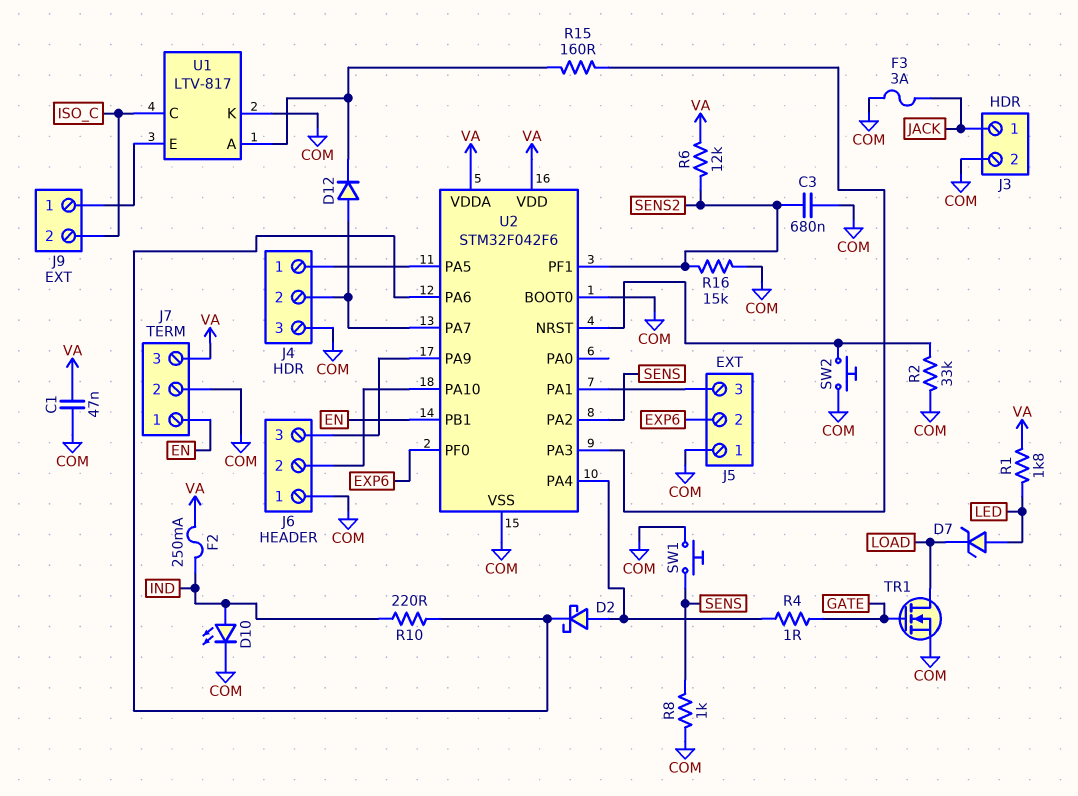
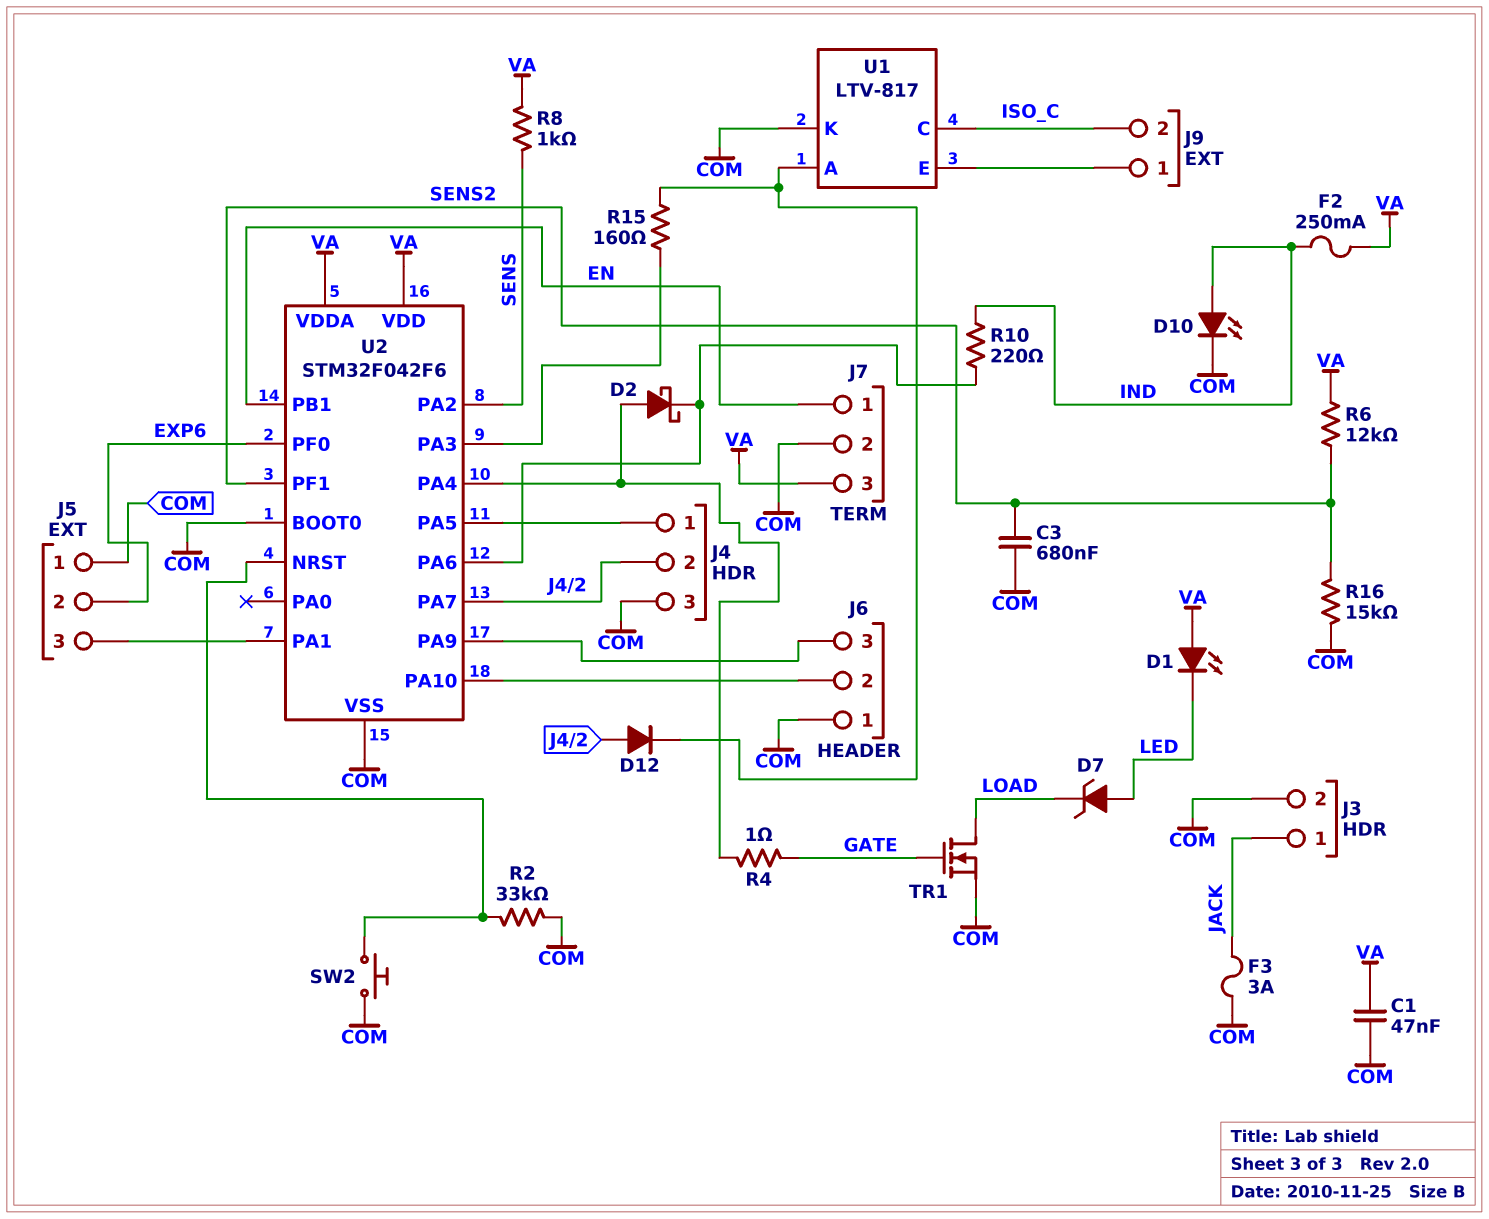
D1: none -> LED (A VA, K LED)
R1: 1.8k (LED, VA) -> none
R8: 1k (COM, SENS) -> 1k (SENS, VA)
SW1: button (COM, SENS) -> none

